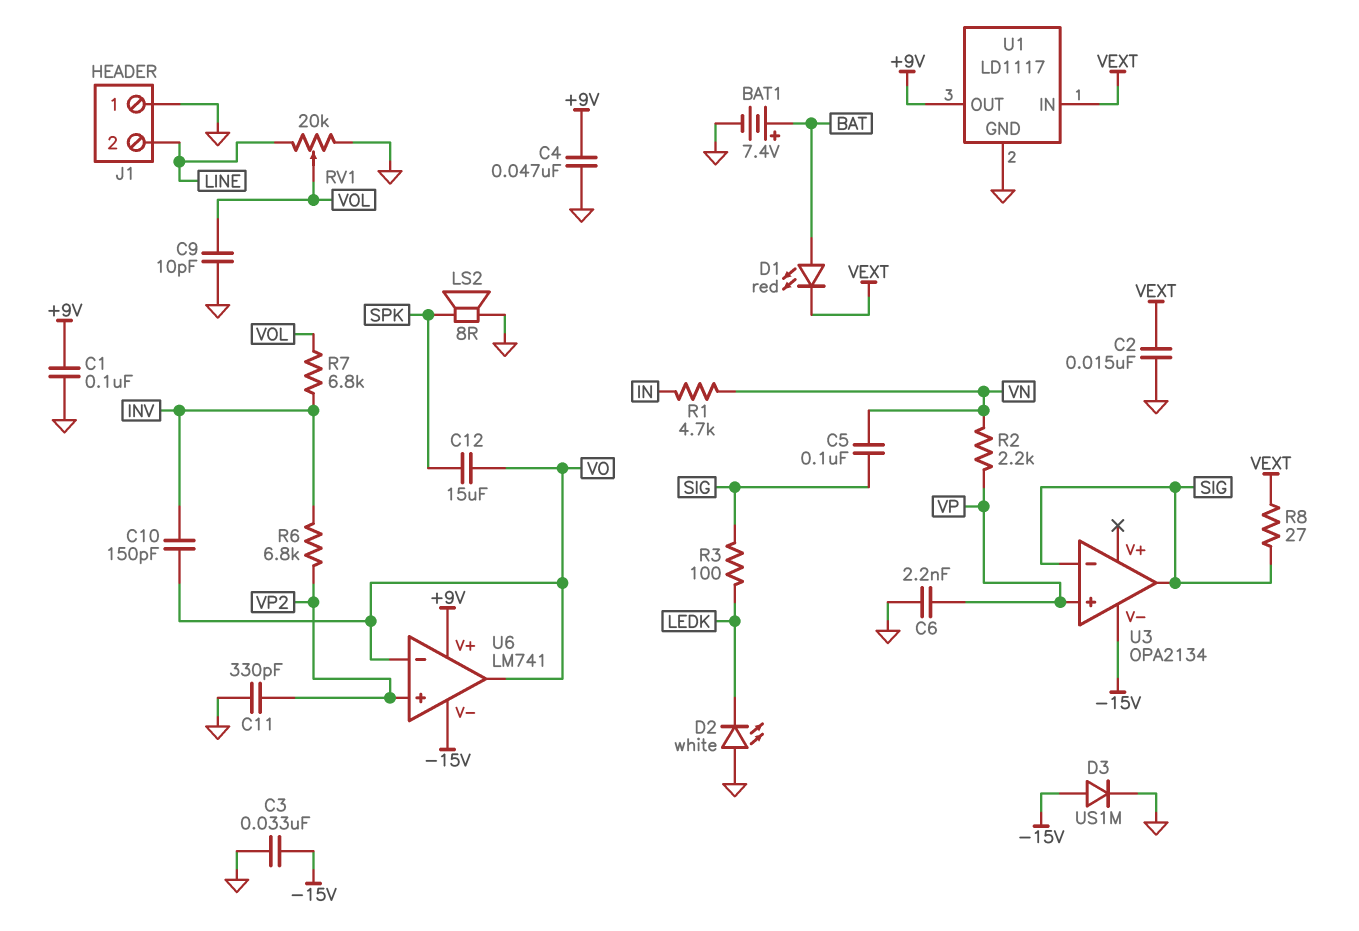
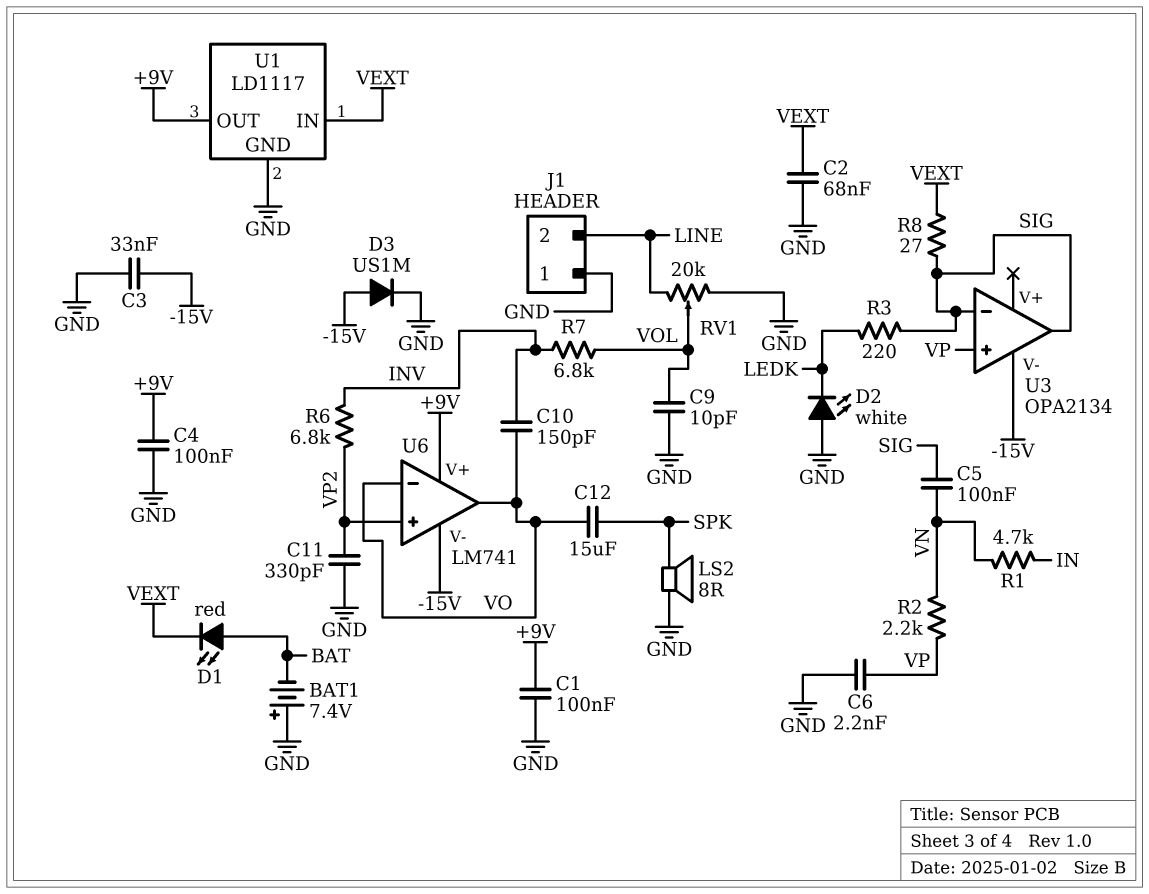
BAT1: 7.4V (plus BAT, minus GND) -> 7.4V (plus GND, minus BAT)
C2: 15nF (GND, VEXT) -> 68nF (GND, VEXT)
C4: 47nF (+9V, GND) -> 100nF (+9V, GND)
R3: 100 (LEDK, SIG) -> 220 (LEDK, SIG)

